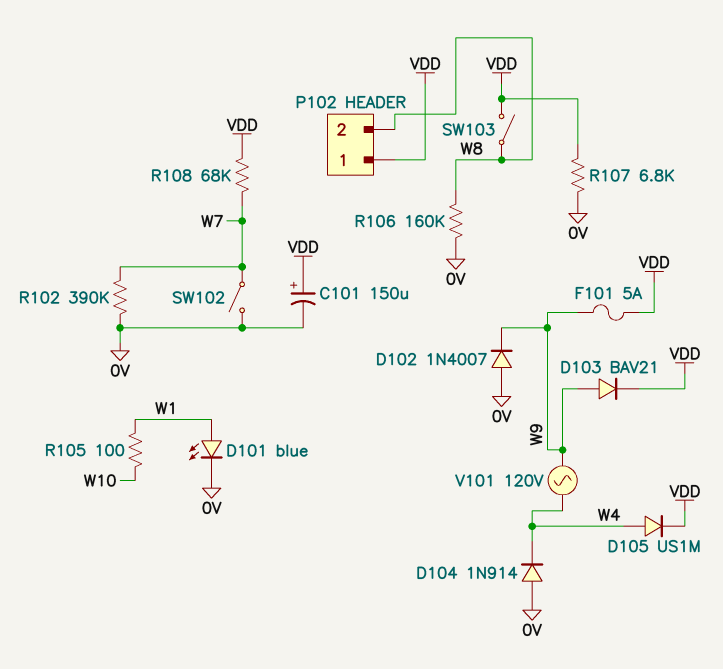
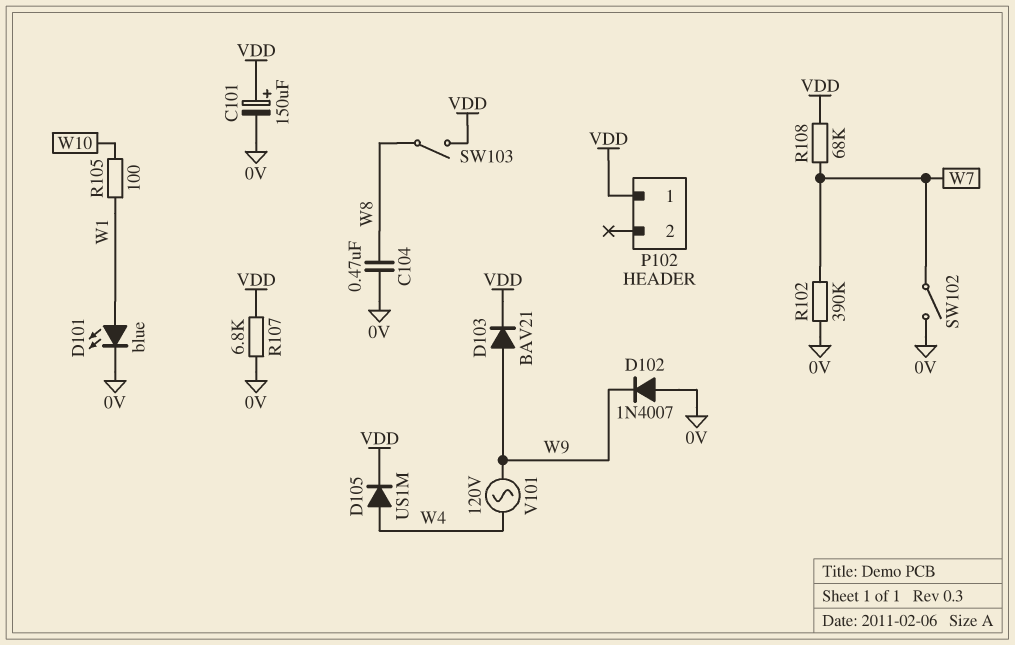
C104: none -> 470nF (0V, W8)
D104: diode 1N914 (A 0V, K W4) -> none
F101: 5A (VDD, W9) -> none
P102 pin 2: W8 -> none
R106: 160k (0V, W8) -> none

